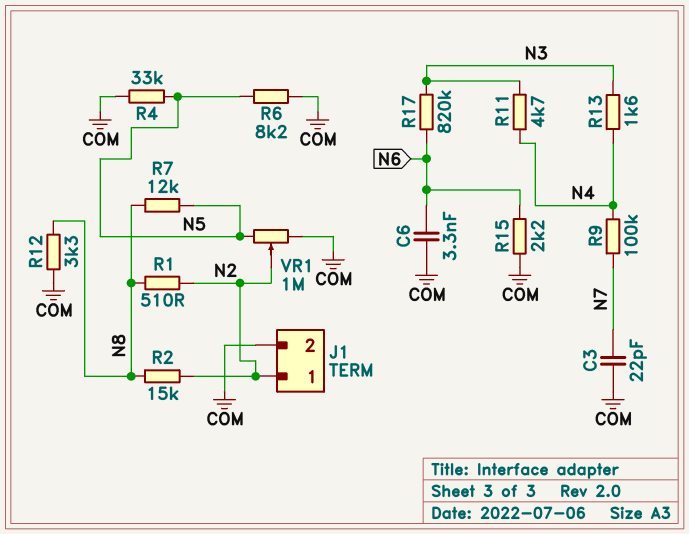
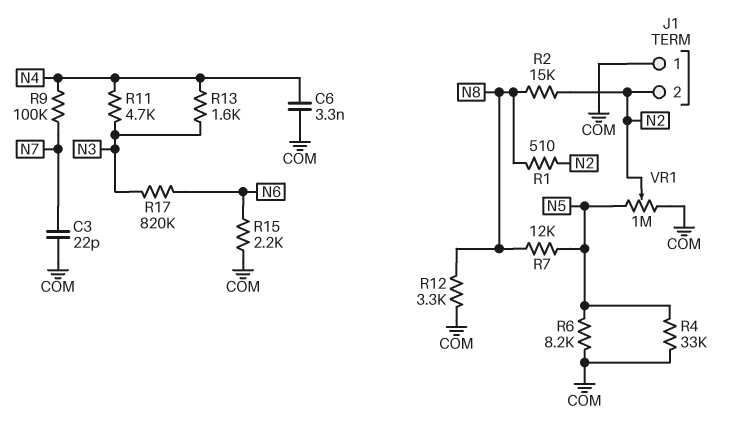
C6: 3.3nF (COM, N6) -> 3.3nF (COM, N4)
J1 pin 1: N2 -> COM
J1 pin 2: COM -> N2

